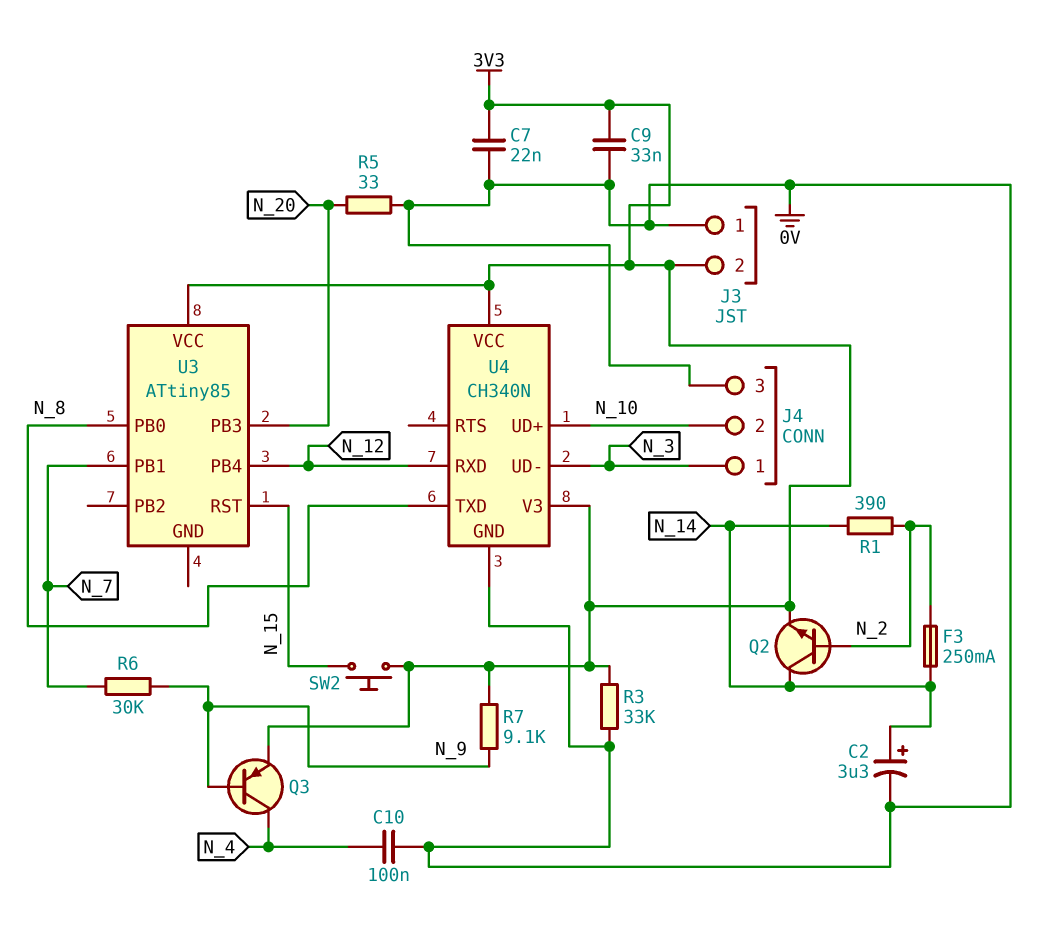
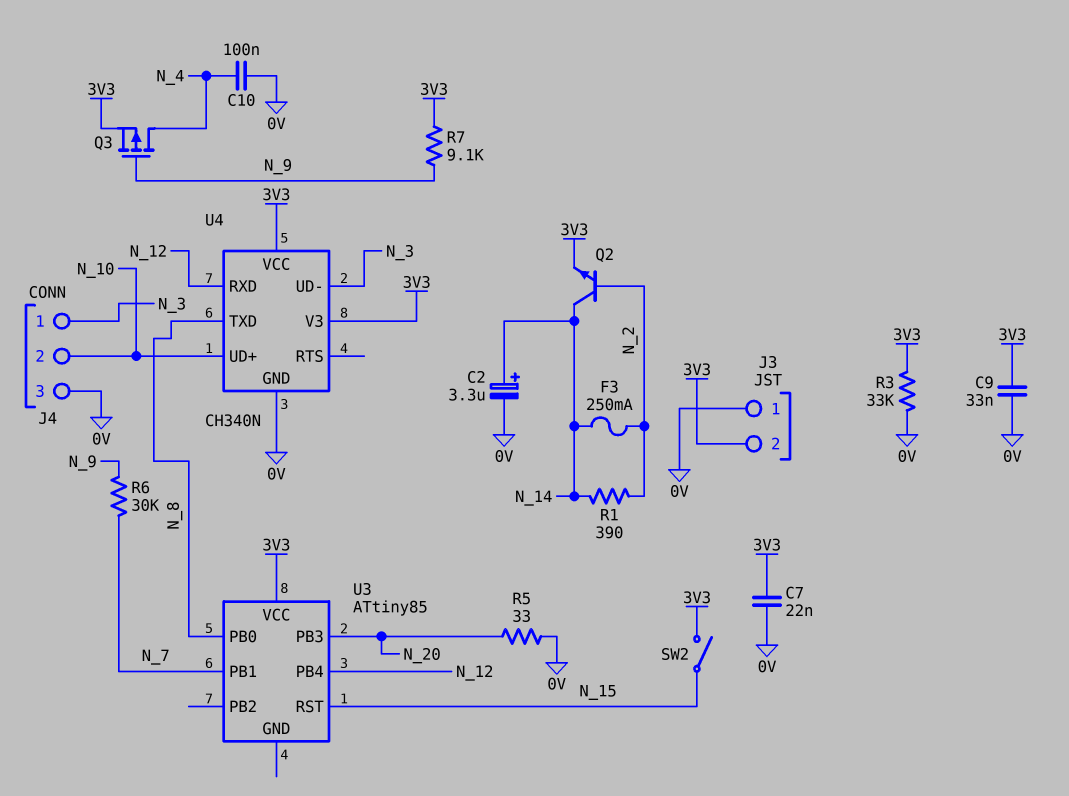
Q3: PNP (B N_9, C N_4, E 3V3) -> PMOS (G N_9, D N_4, S 3V3)
SW2: button (3V3, N_15) -> switch (3V3, N_15)

